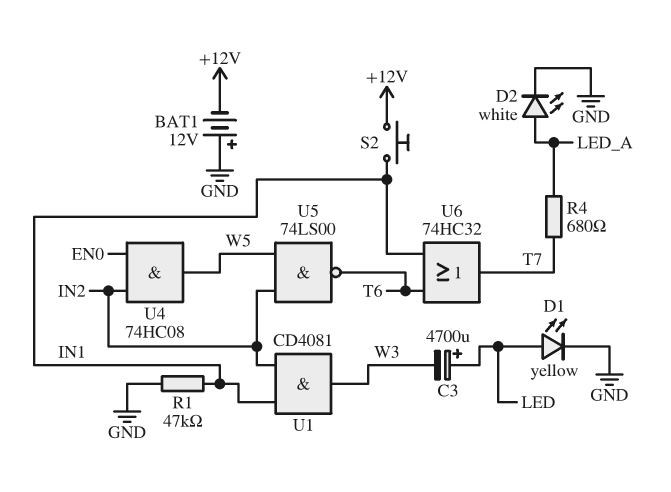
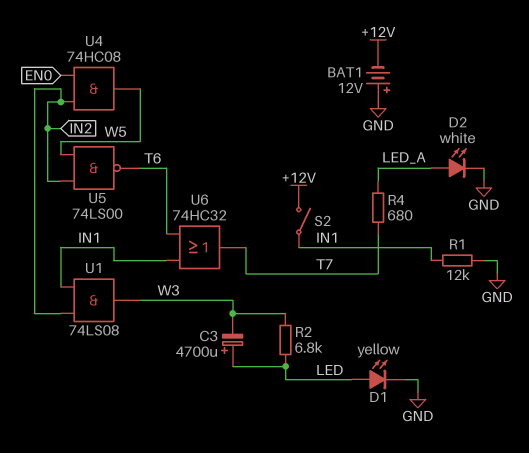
R1: 47k (GND, IN1) -> 12k (GND, IN1)
R2: none -> 6.8k (LED, W3)
S2: button (+12V, IN1) -> switch (+12V, IN1)
U1: AND CD4081 (in IN1, in IN2, out W3) -> AND 74LS08 (in IN1, in IN2, out W3)

